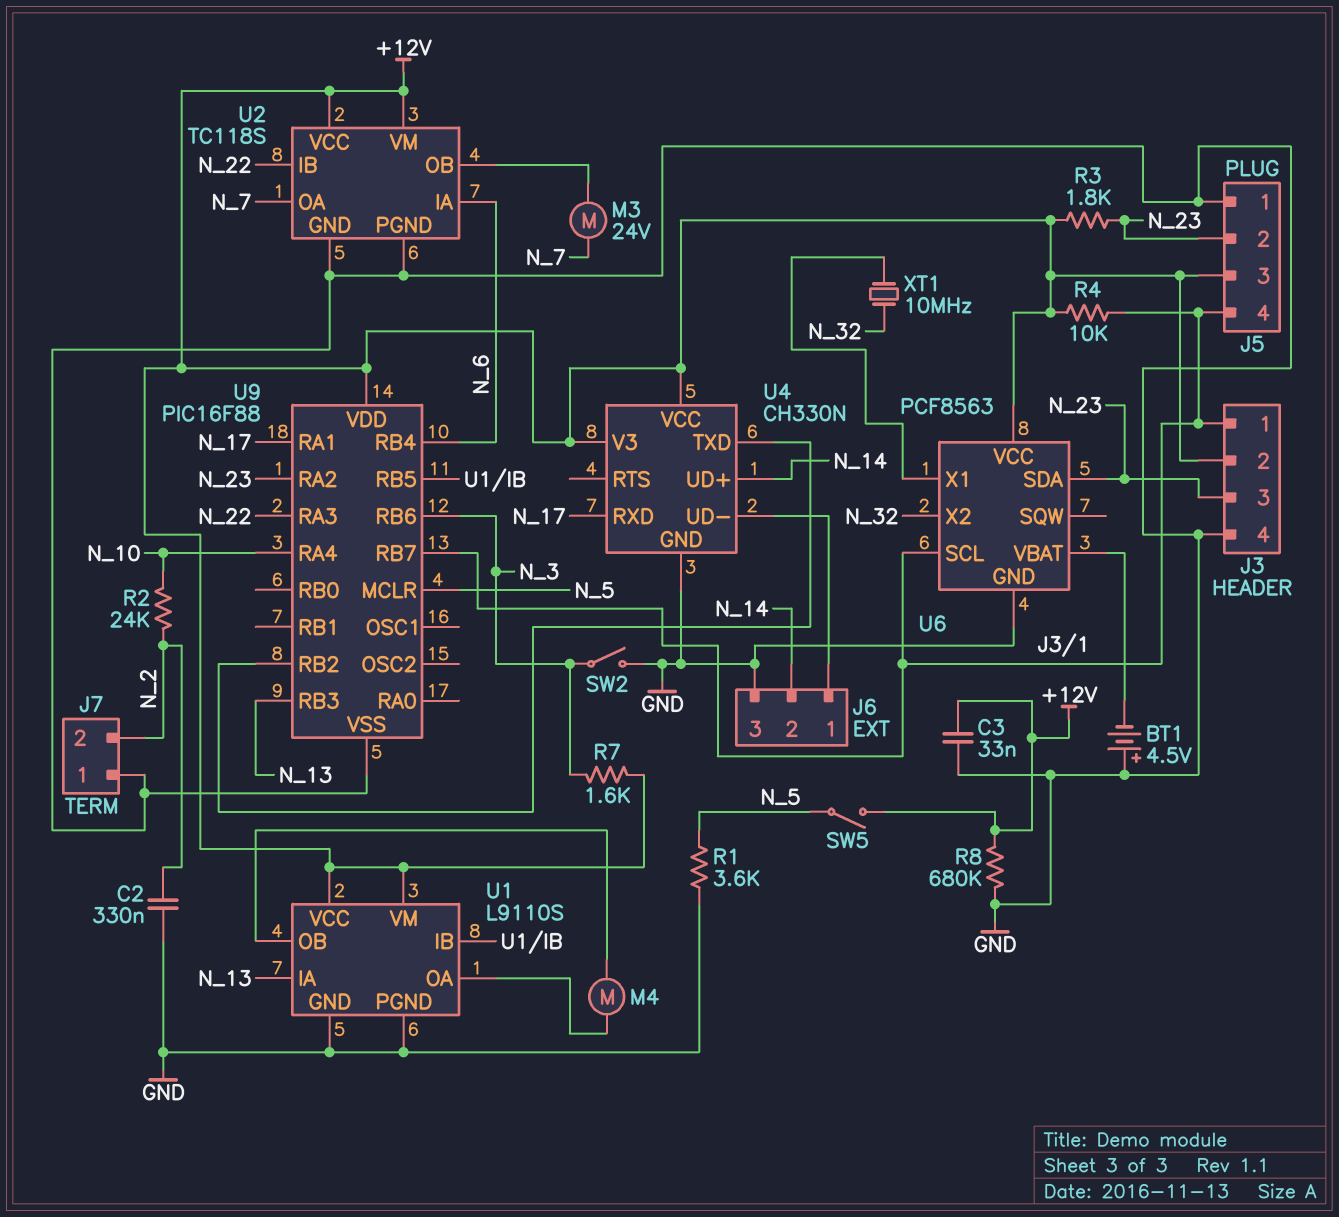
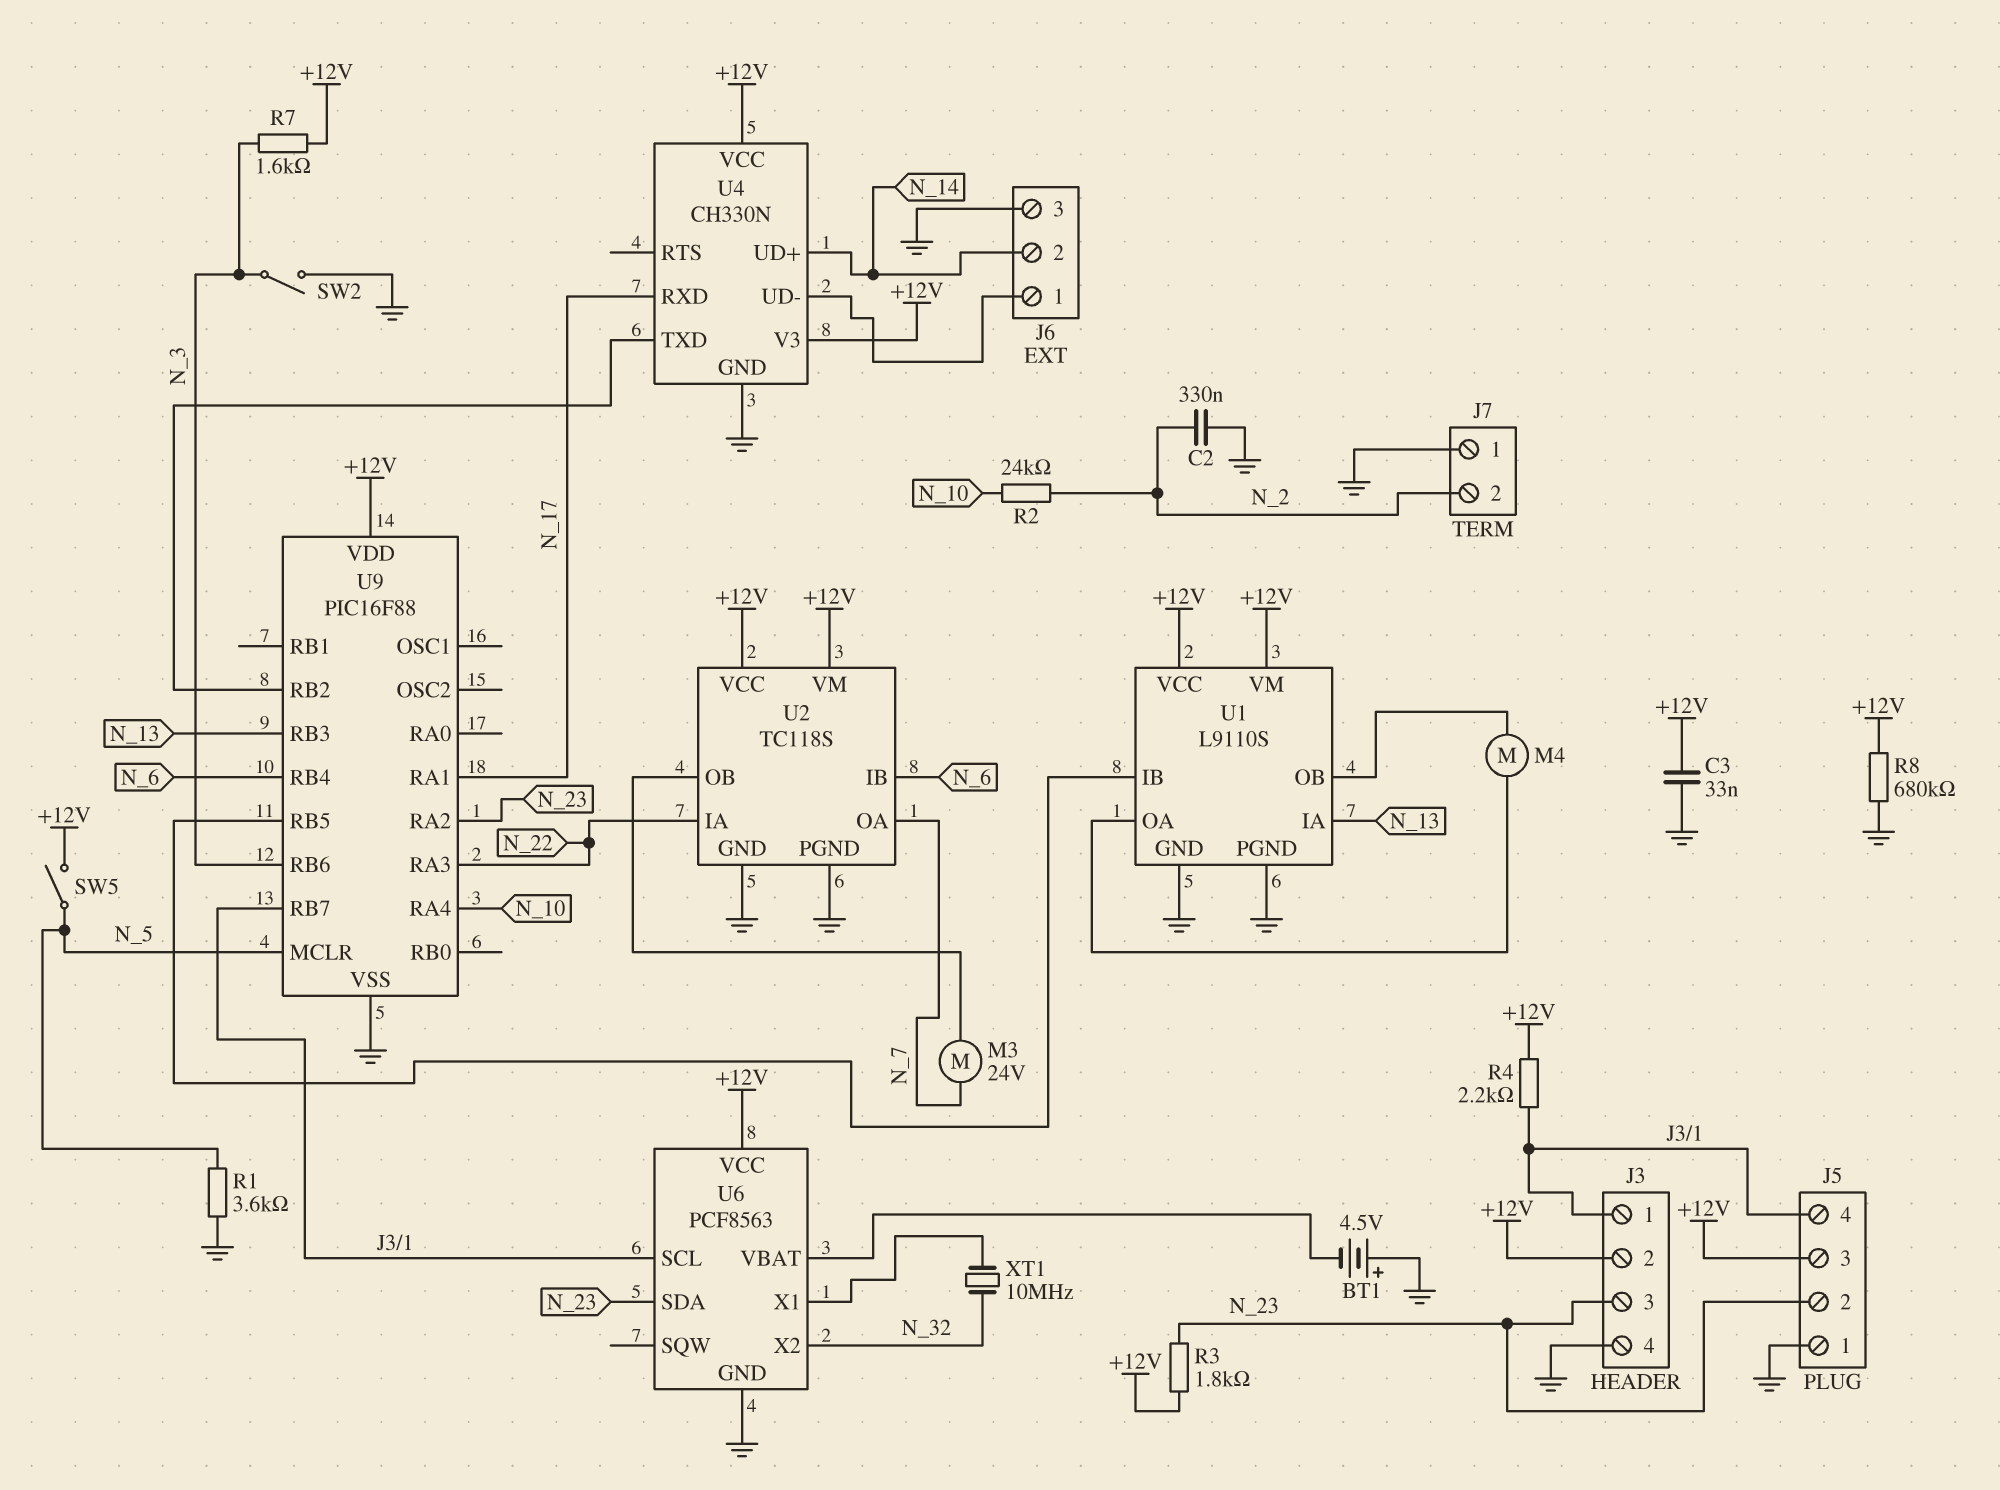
R4: 10k (+12V, J3/1) -> 2.2k (+12V, J3/1)
U2 pin IA: N_6 -> N_22
U2 pin IB: N_22 -> N_6

